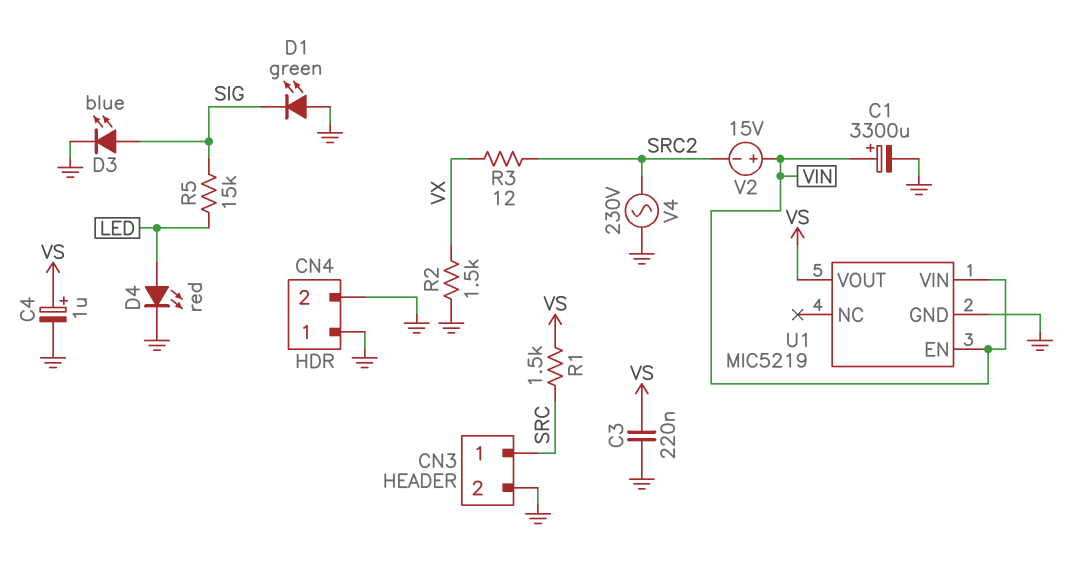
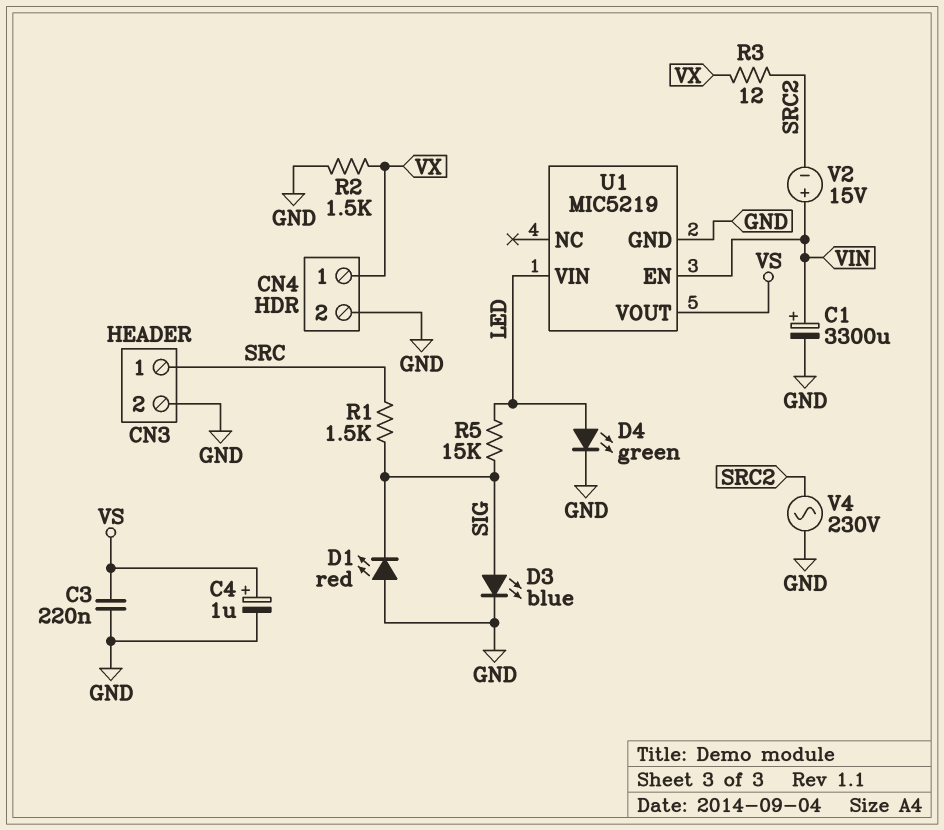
CN4 pin 1: GND -> VX
D1: LED green (A GND, K SIG) -> LED red (A GND, K SIG)
D4: LED red (A LED, K GND) -> LED green (A LED, K GND)
R1: 1.5k (SRC, VS) -> 1.5k (SIG, SRC)
U1 pin VIN: VIN -> LED

